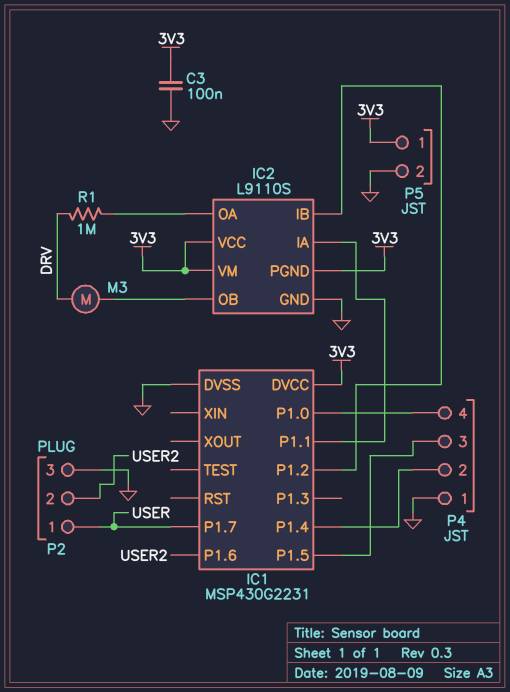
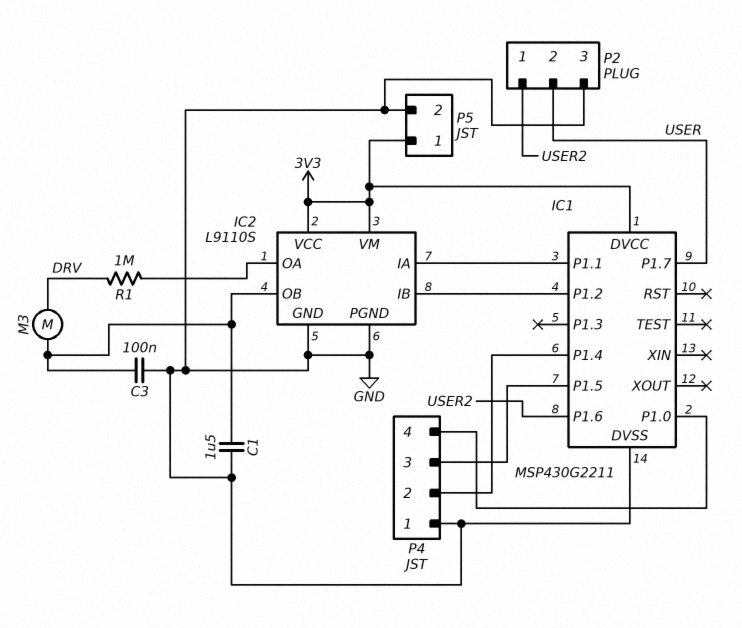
C1: none -> 1.5uF (GND, IC2/OB)
C3: 100nF (3V3, GND) -> 100nF (GND, IC2/OB)
IC1: MSP430G2231 -> MSP430G2211
IC2 pin PGND: 3V3 -> GND
P2 pin 1: USER -> USER2
P2 pin 2: USER2 -> USER

